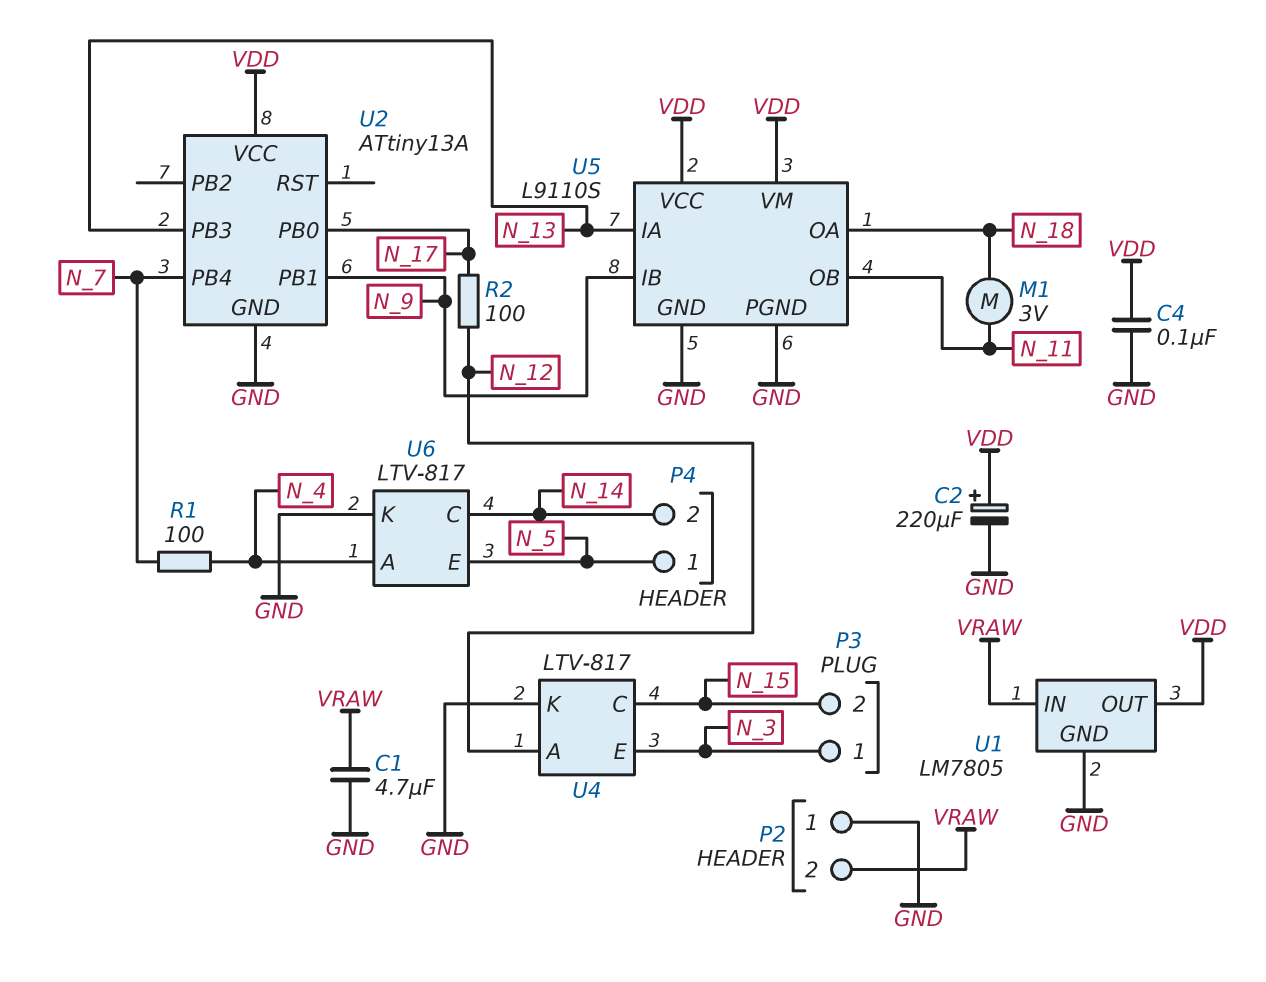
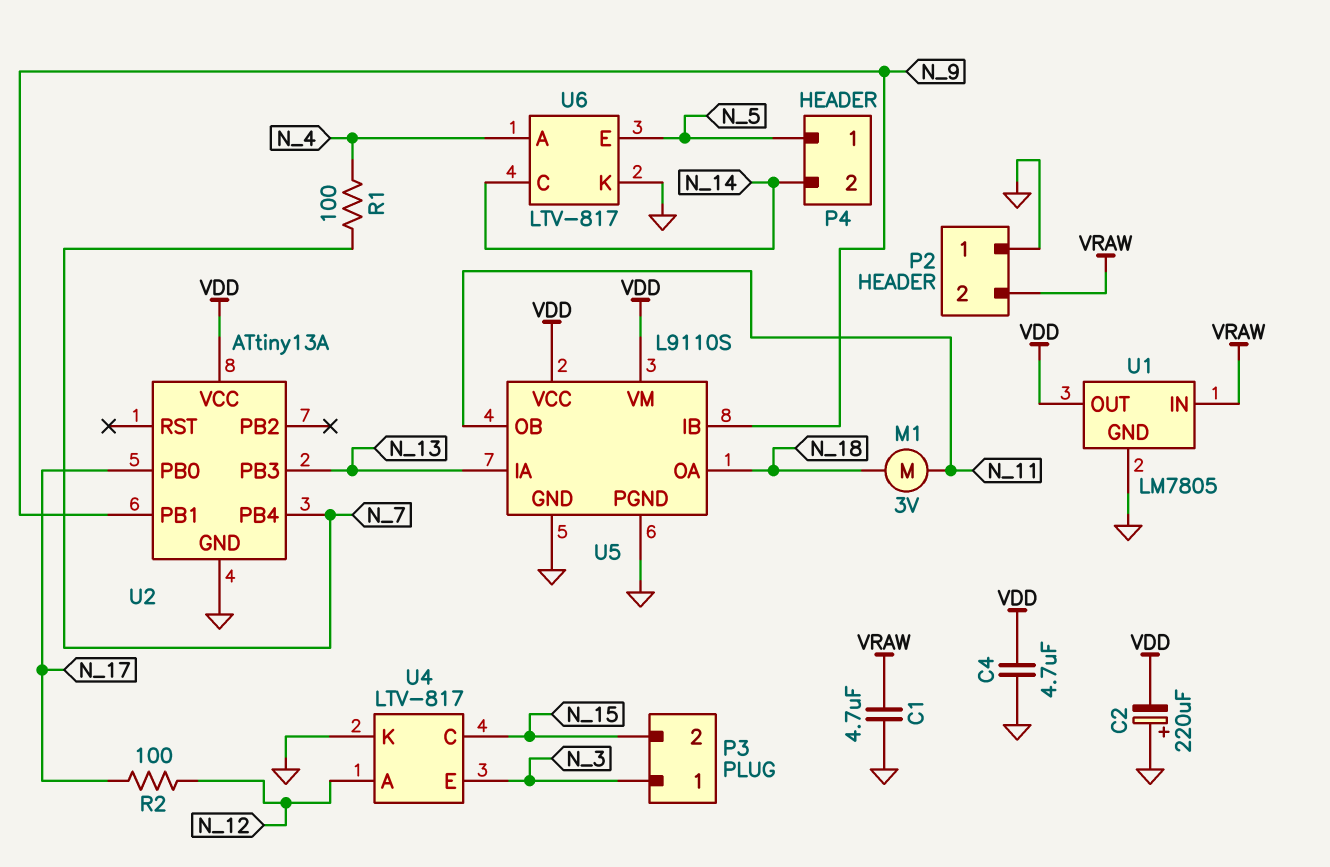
C2: 220uF (plus VDD, minus GND) -> 220uF (plus GND, minus VDD)
C4: 100nF (GND, VDD) -> 4.7uF (GND, VDD)

